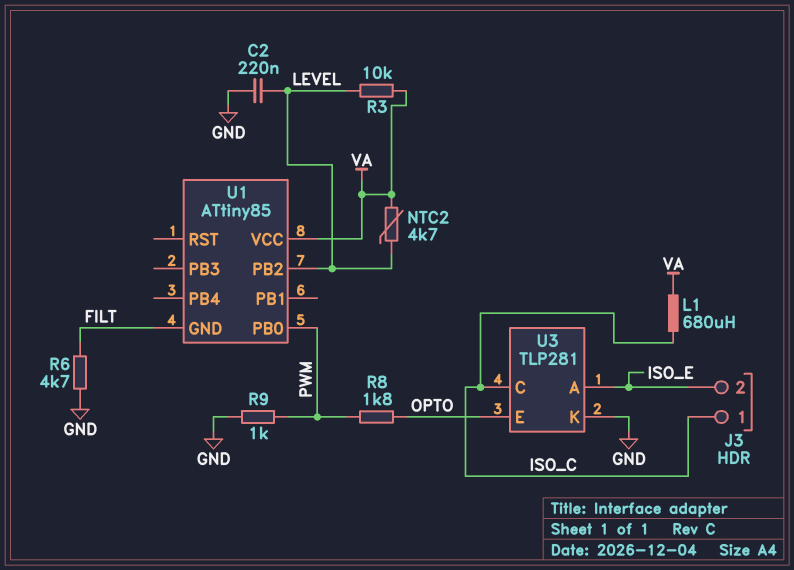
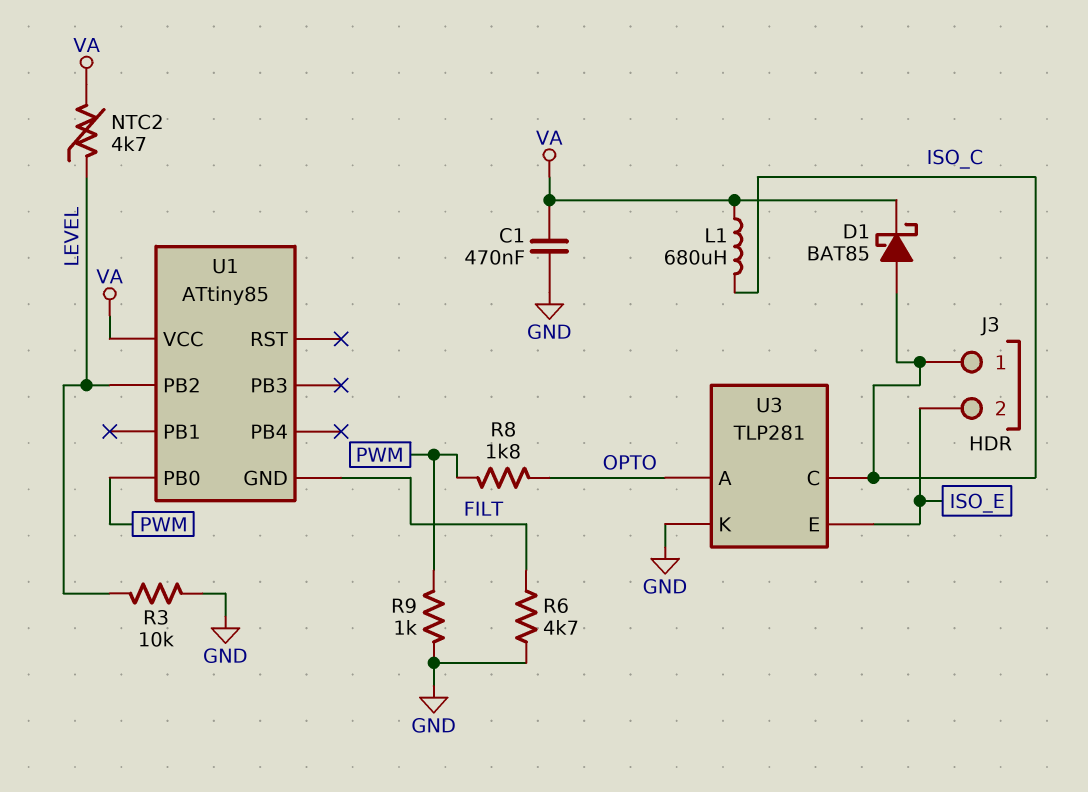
C1: none -> 470nF (GND, VA)
C2: 220nF (GND, LEVEL) -> none
D1: none -> schottky BAT85 (A ISO_C, K VA)
R3: 10k (LEVEL, VA) -> 10k (GND, LEVEL)
U3 pin A: ISO_E -> OPTO
U3 pin E: OPTO -> ISO_E

